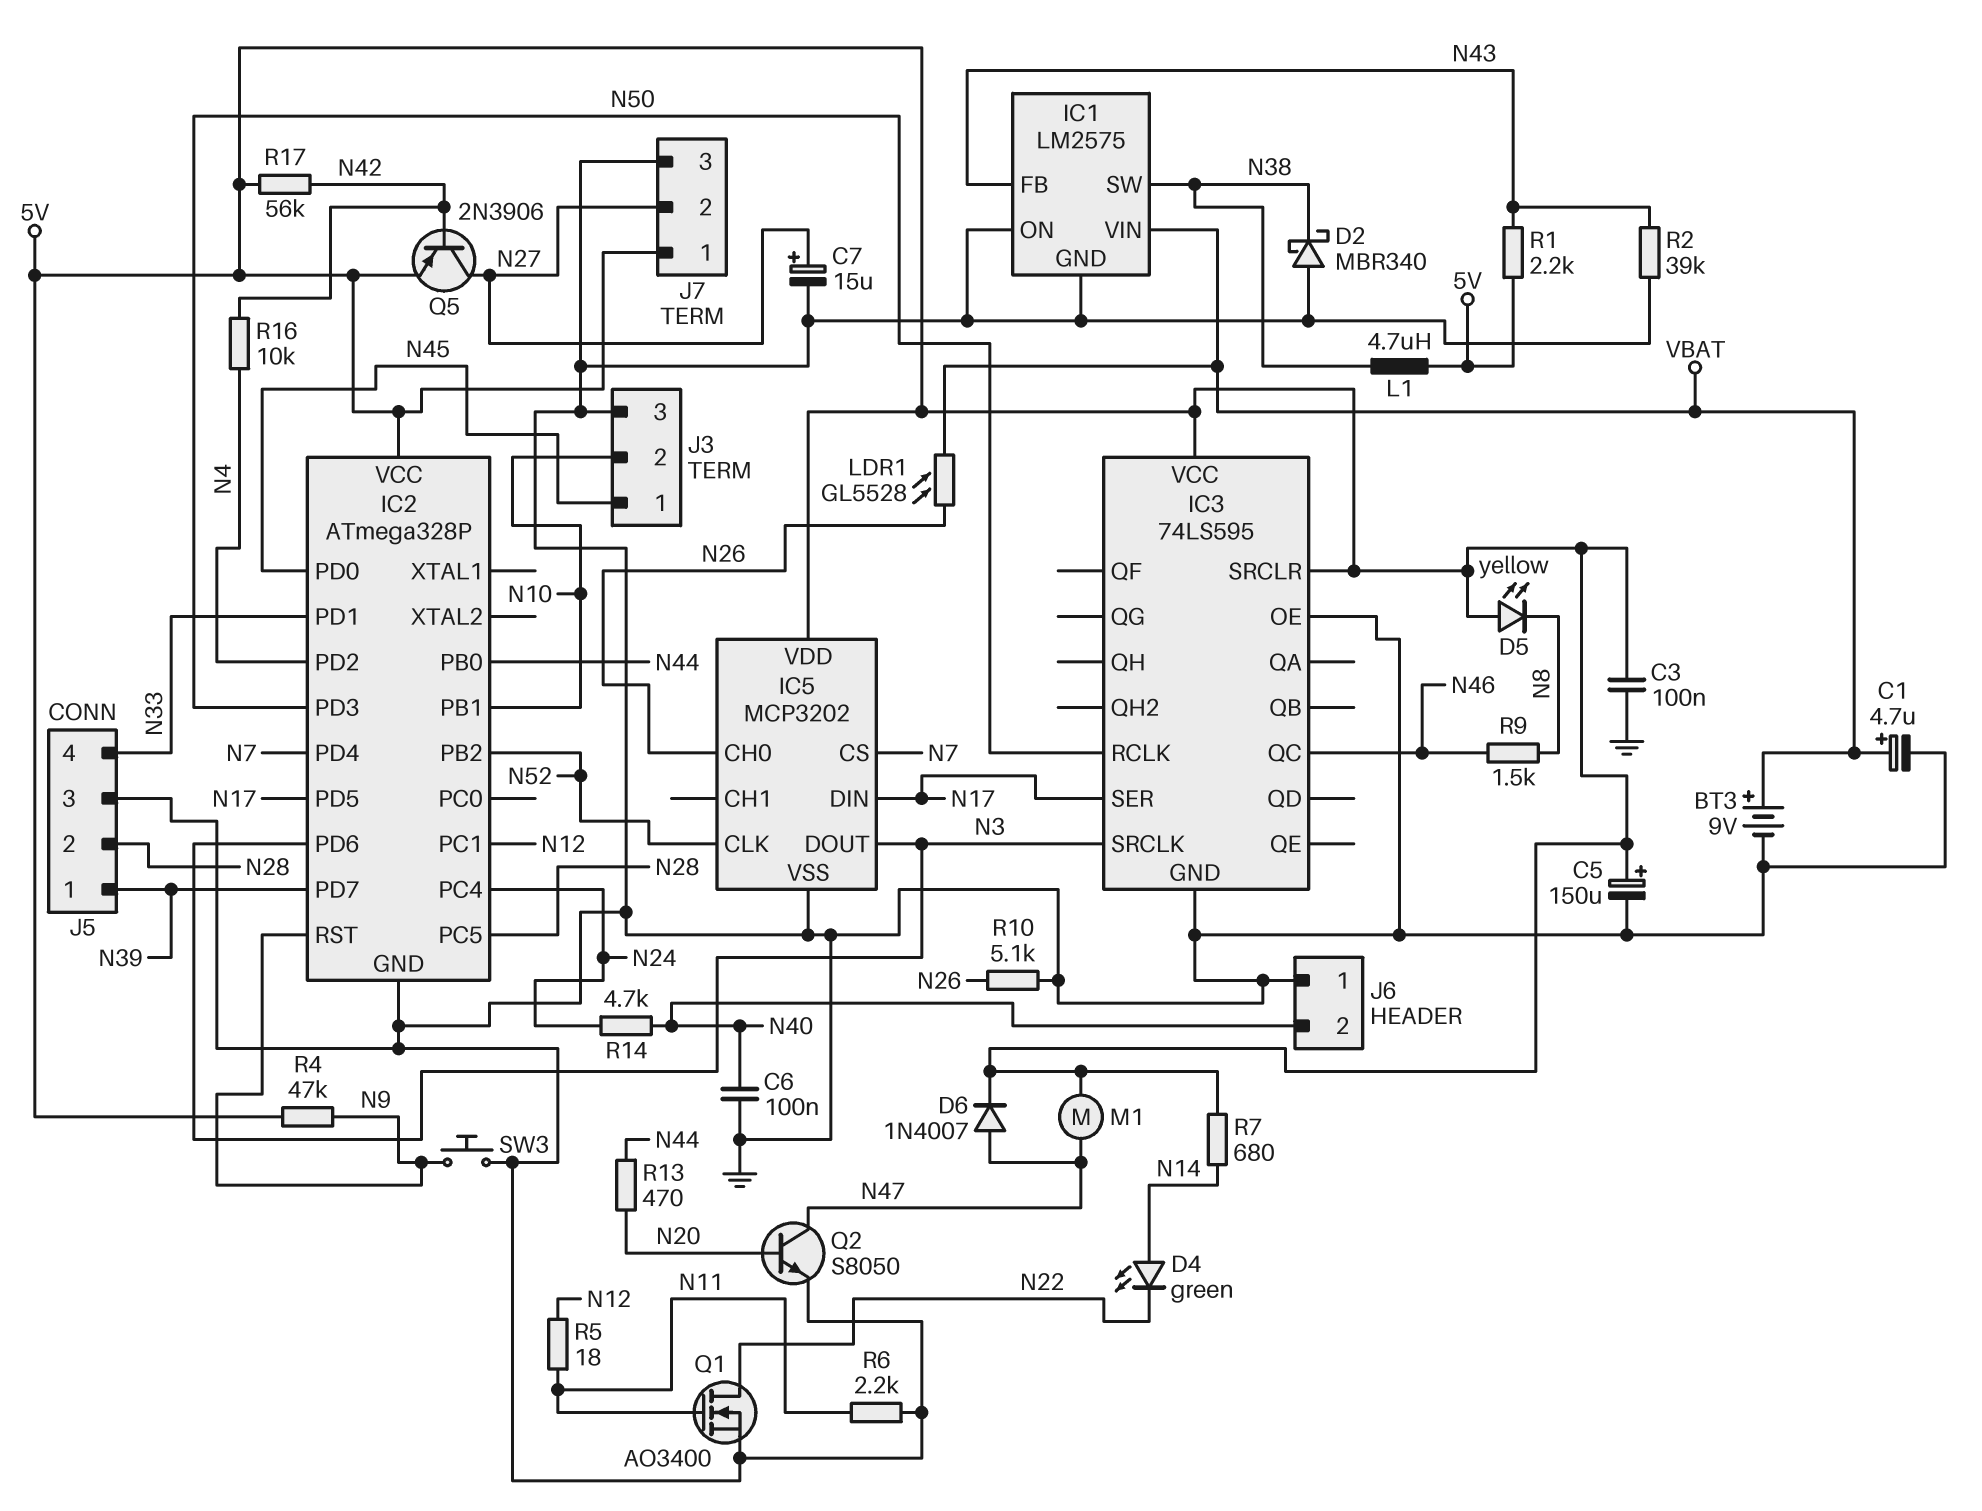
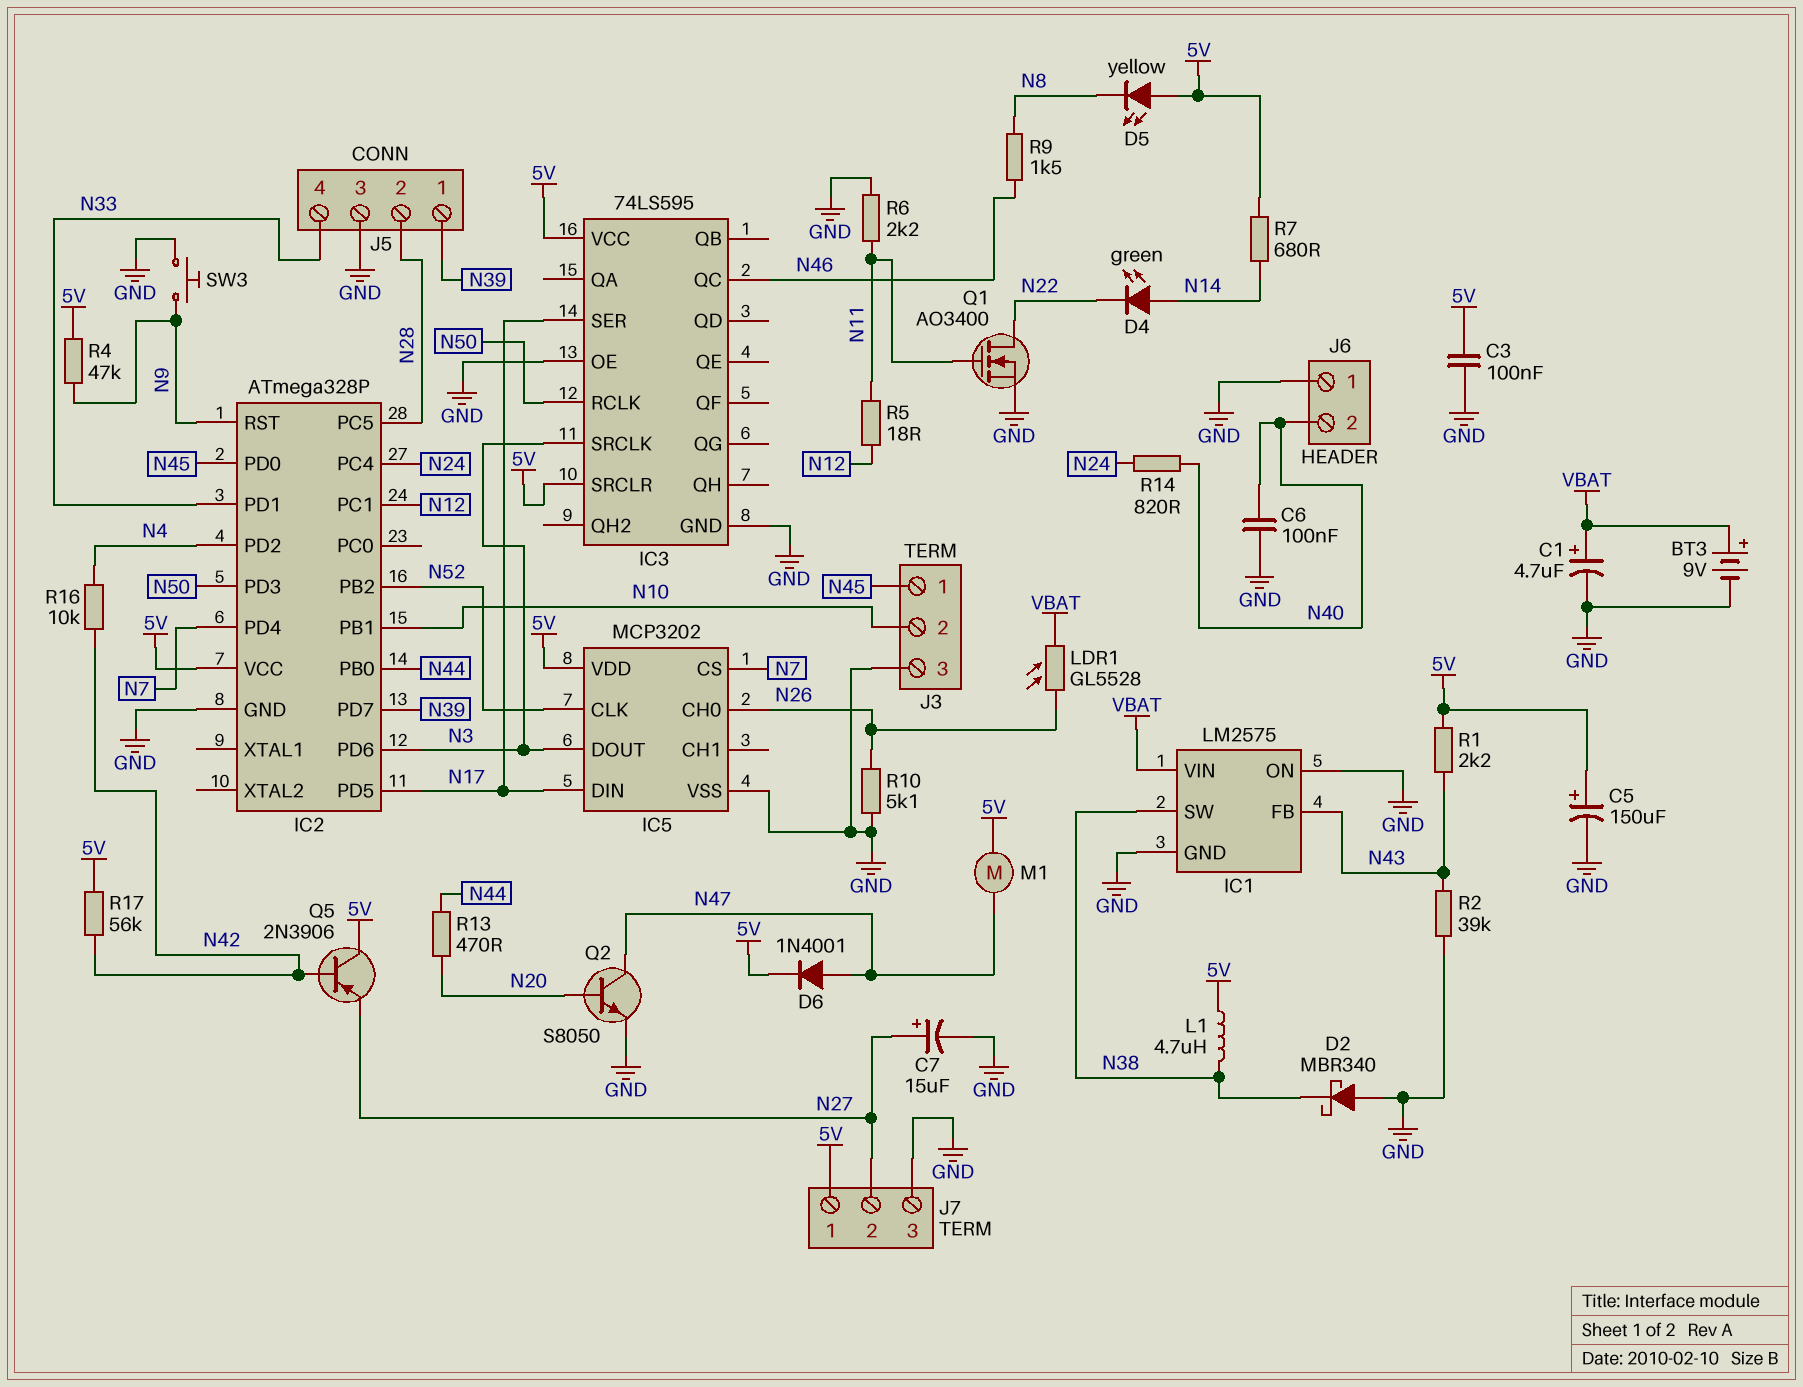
D6: diode 1N4007 (A N47, K 5V) -> diode 1N4001 (A N47, K 5V)
Q5: PNP 2N3906 (B N42, C N27, E 5V) -> PNP 2N3906 (B N42, C 5V, E N27)
R14: 4.7k (N24, N40) -> 820 (N24, N40)

